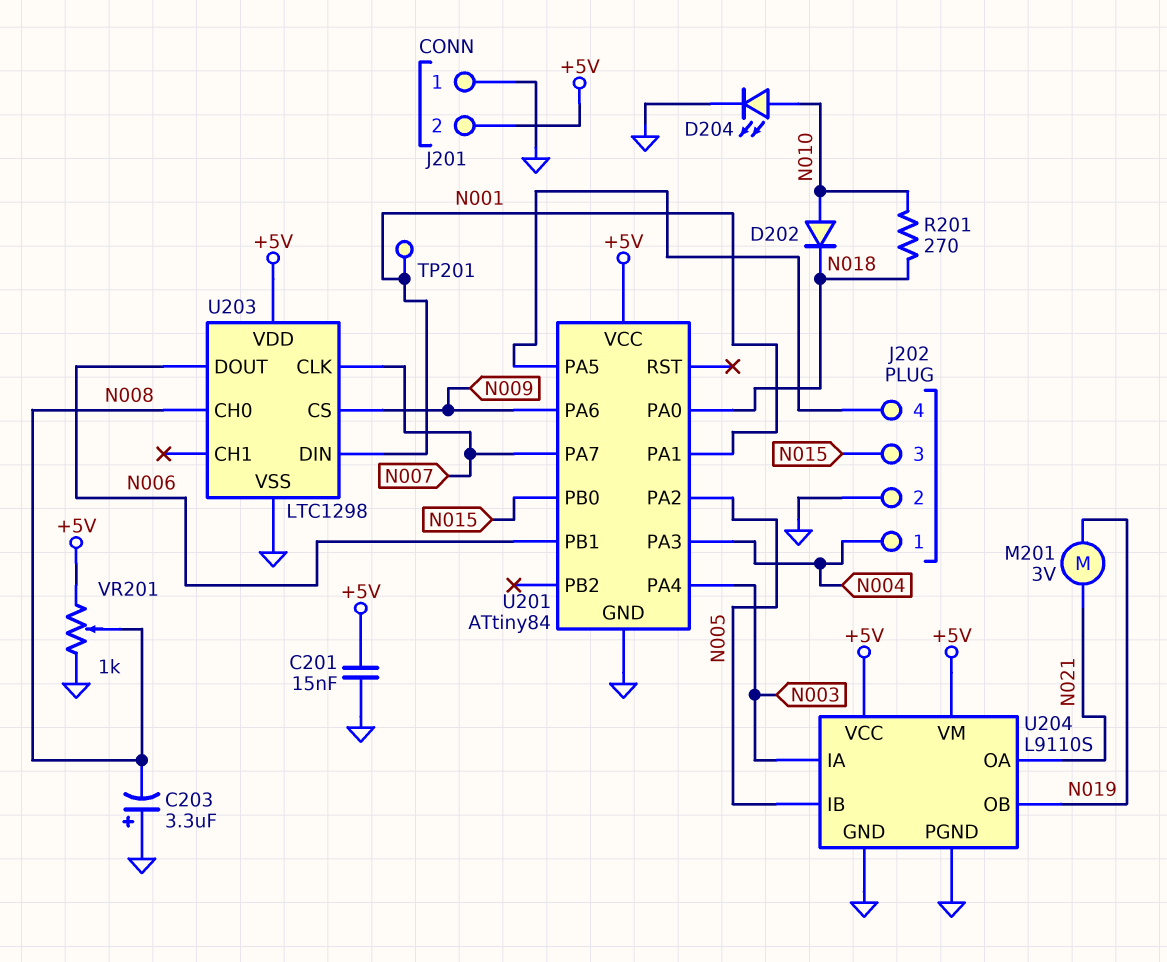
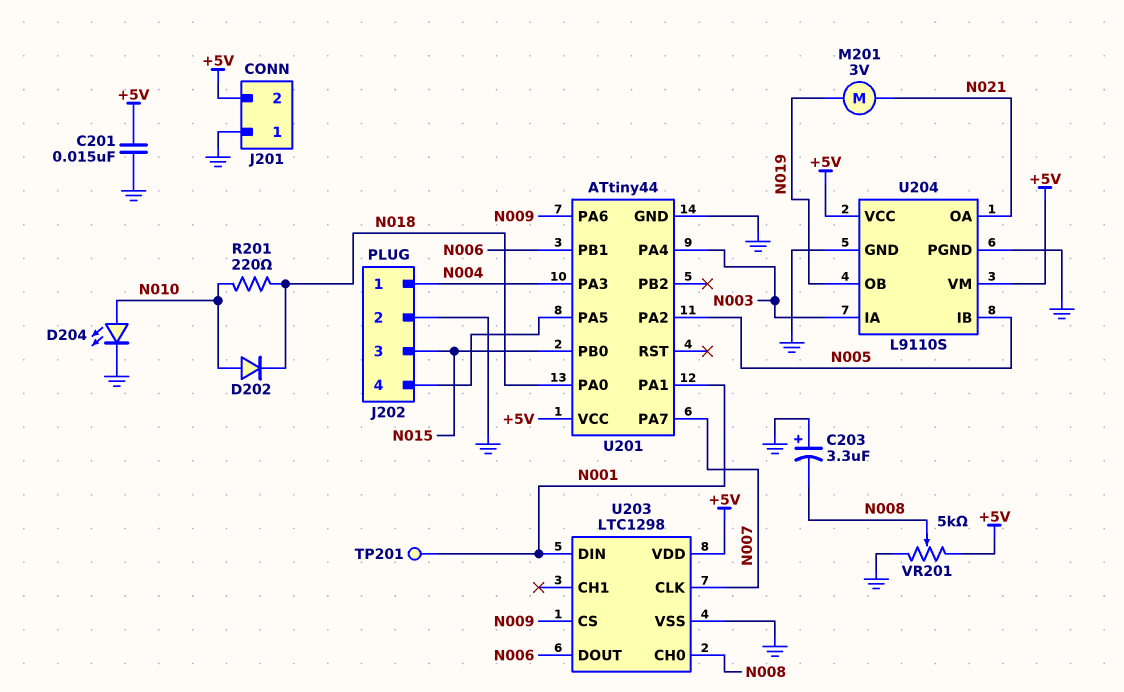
R201: 270 (N010, N018) -> 220 (N010, N018)
U201: ATtiny84 -> ATtiny44
VR201: 1k (+5V, GND, wiper N008) -> 5k (+5V, GND, wiper N008)

